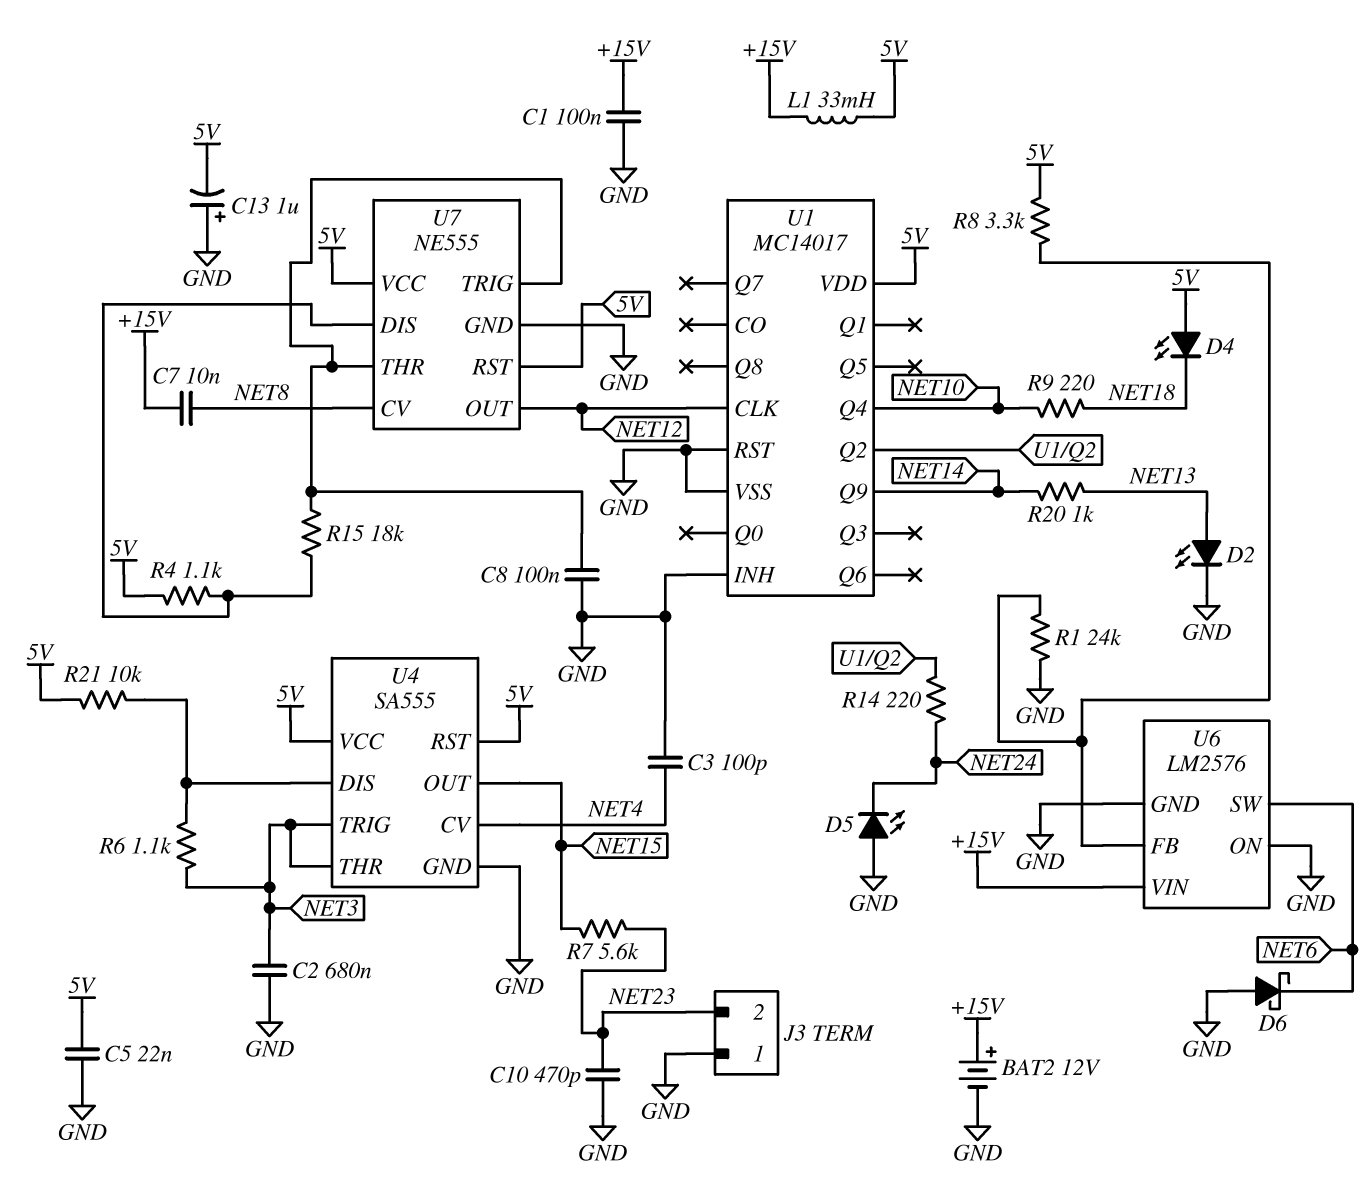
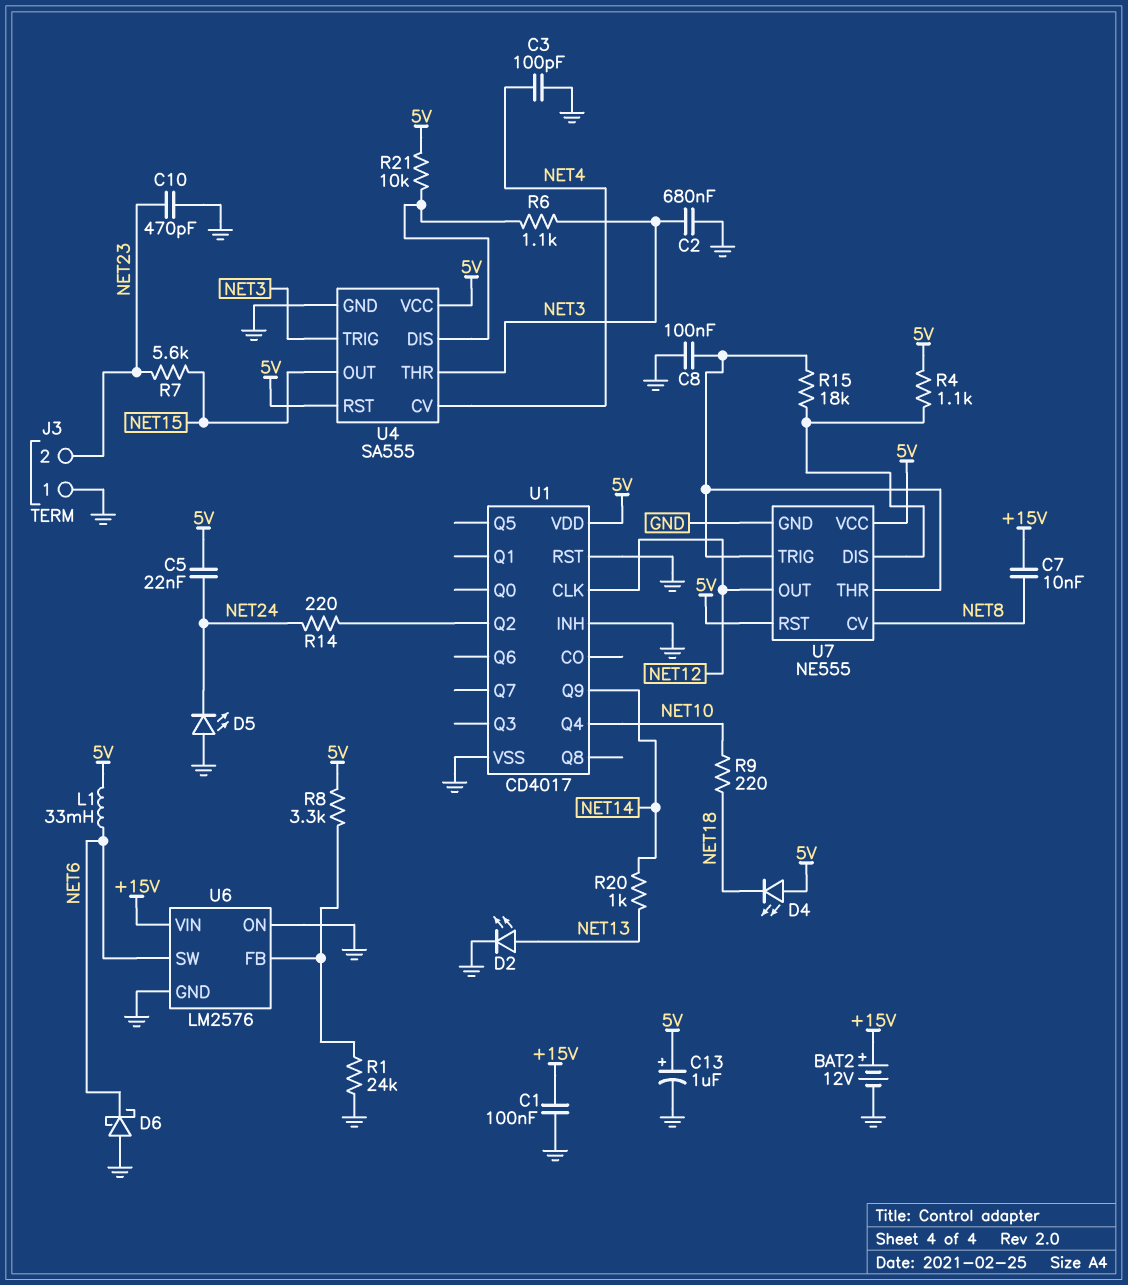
C5: 22nF (5V, GND) -> 22nF (5V, NET24)
C13: 1uF (plus GND, minus 5V) -> 1uF (plus 5V, minus GND)
L1: 33mH (+15V, 5V) -> 33mH (5V, NET6)
U1: MC14017 -> CD4017

